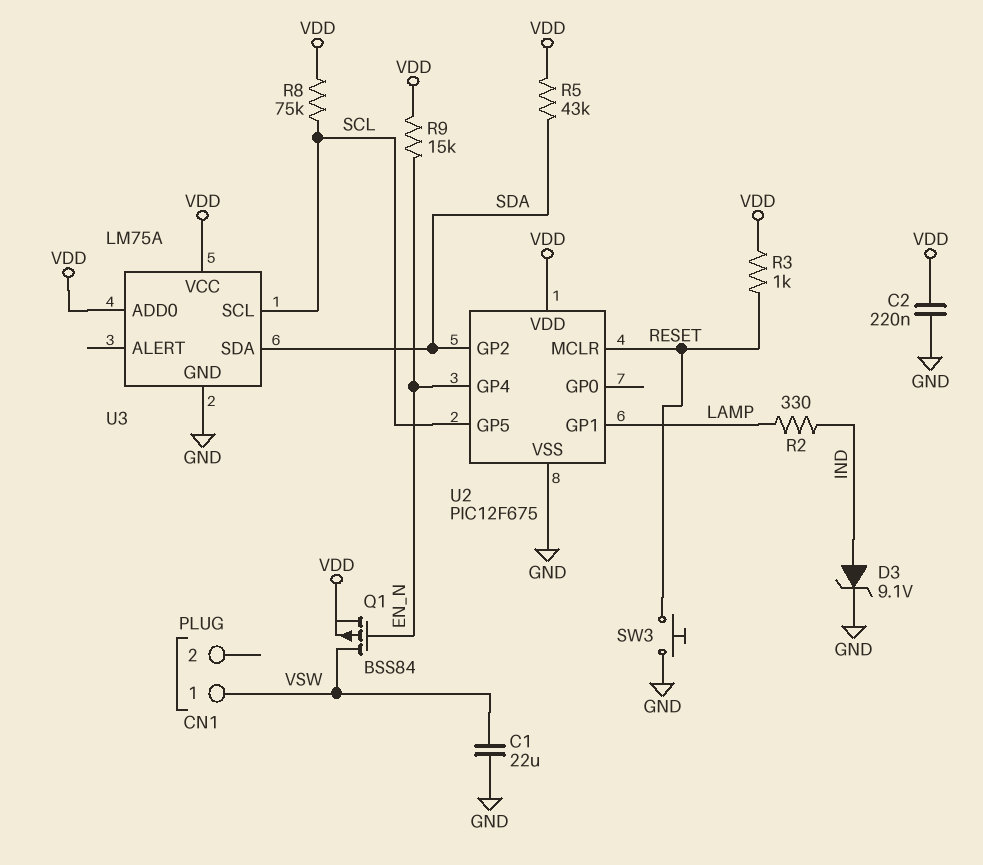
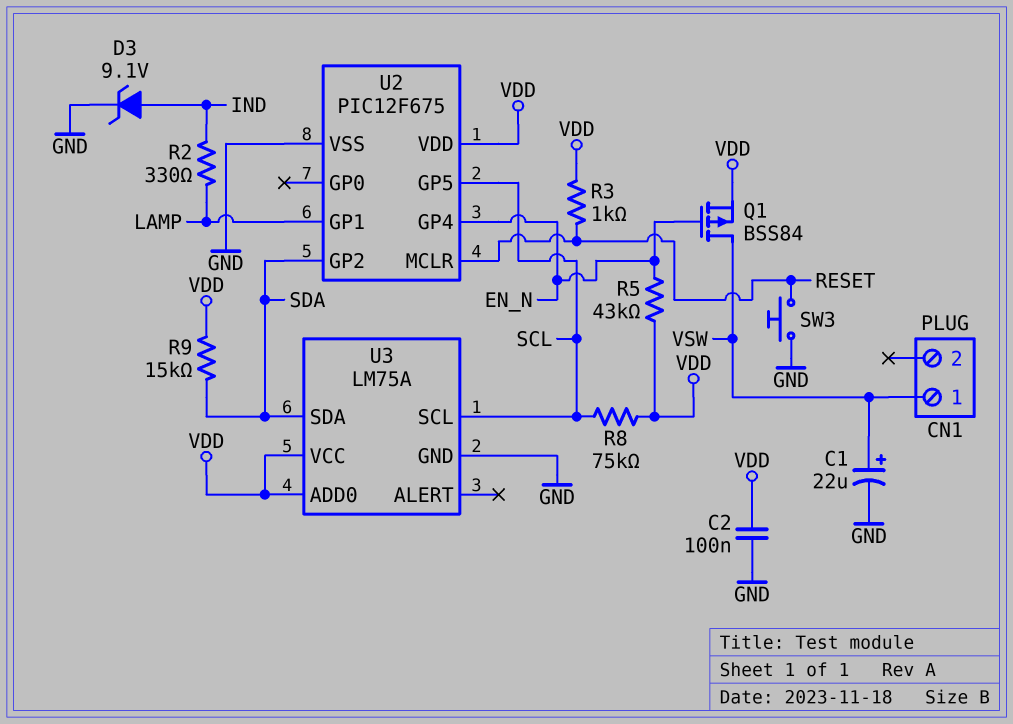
C1: 22uF (GND, VSW) -> 22uF (plus VSW, minus GND)
C2: 220nF (GND, VDD) -> 100nF (GND, VDD)
R5: 43k (SDA, VDD) -> 43k (EN_N, VDD)
R9: 15k (EN_N, VDD) -> 15k (SDA, VDD)

